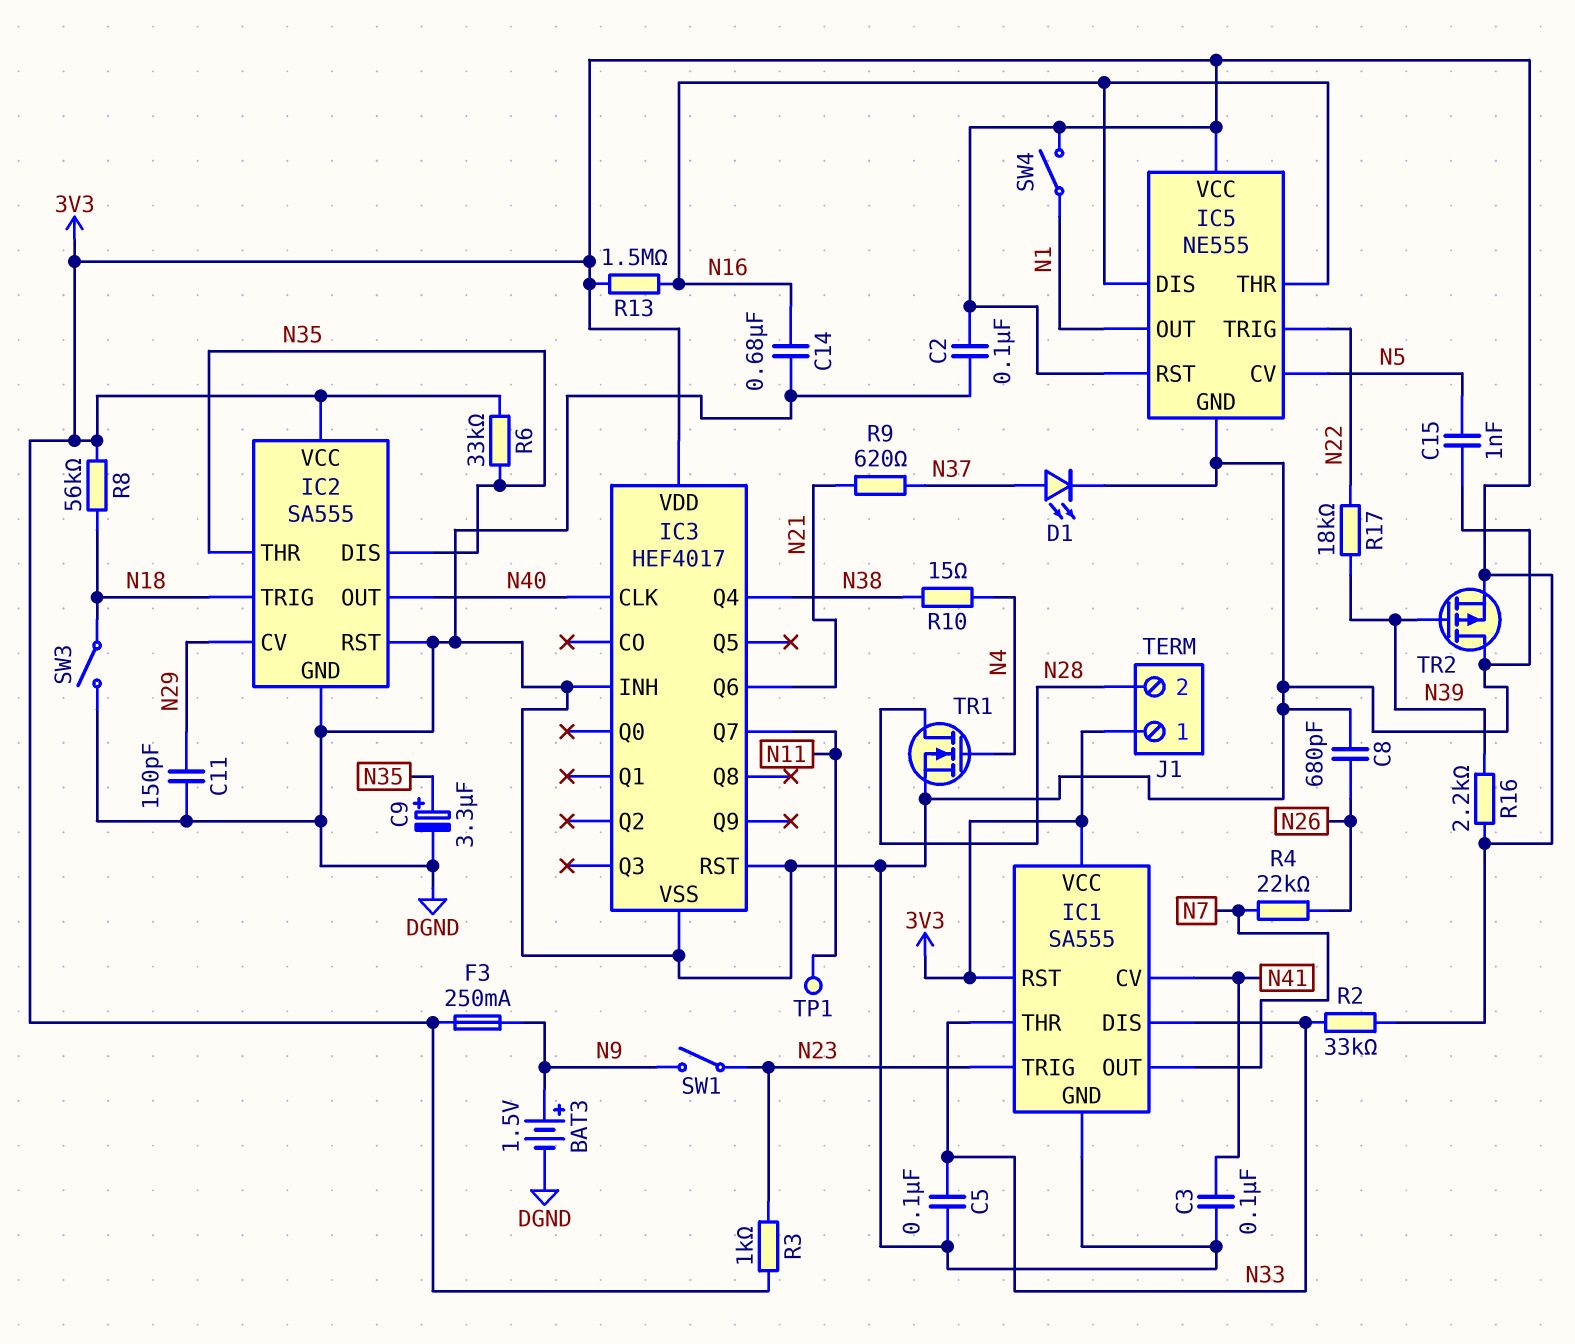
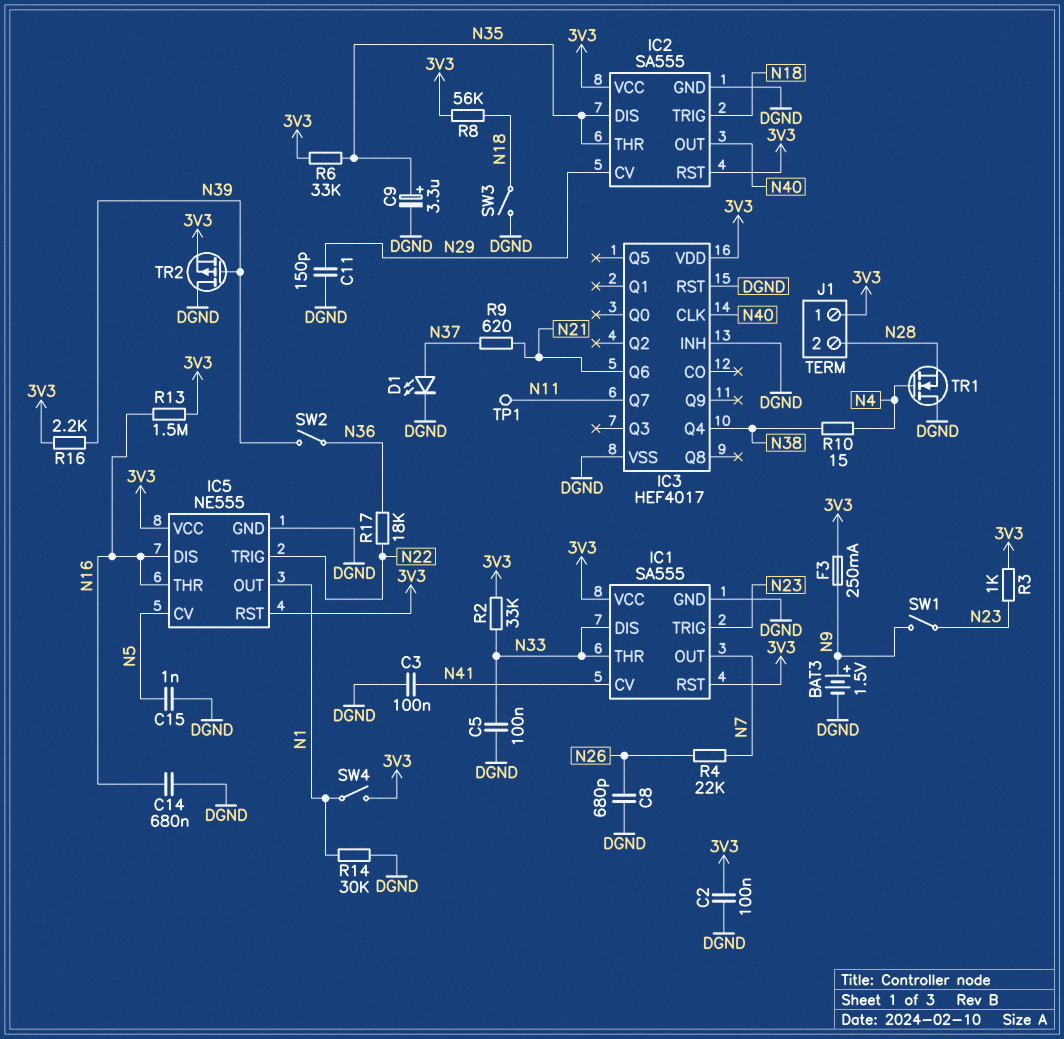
IC2 pin RST: DGND -> 3V3
R14: none -> 30k (DGND, N1)
R17: 18k (N22, N39) -> 18k (N22, N36)
SW2: none -> switch (N36, N39)
TR1: NMOS (G N4, D N28, S DGND) -> NMOS (G N4, D DGND, S N28)

